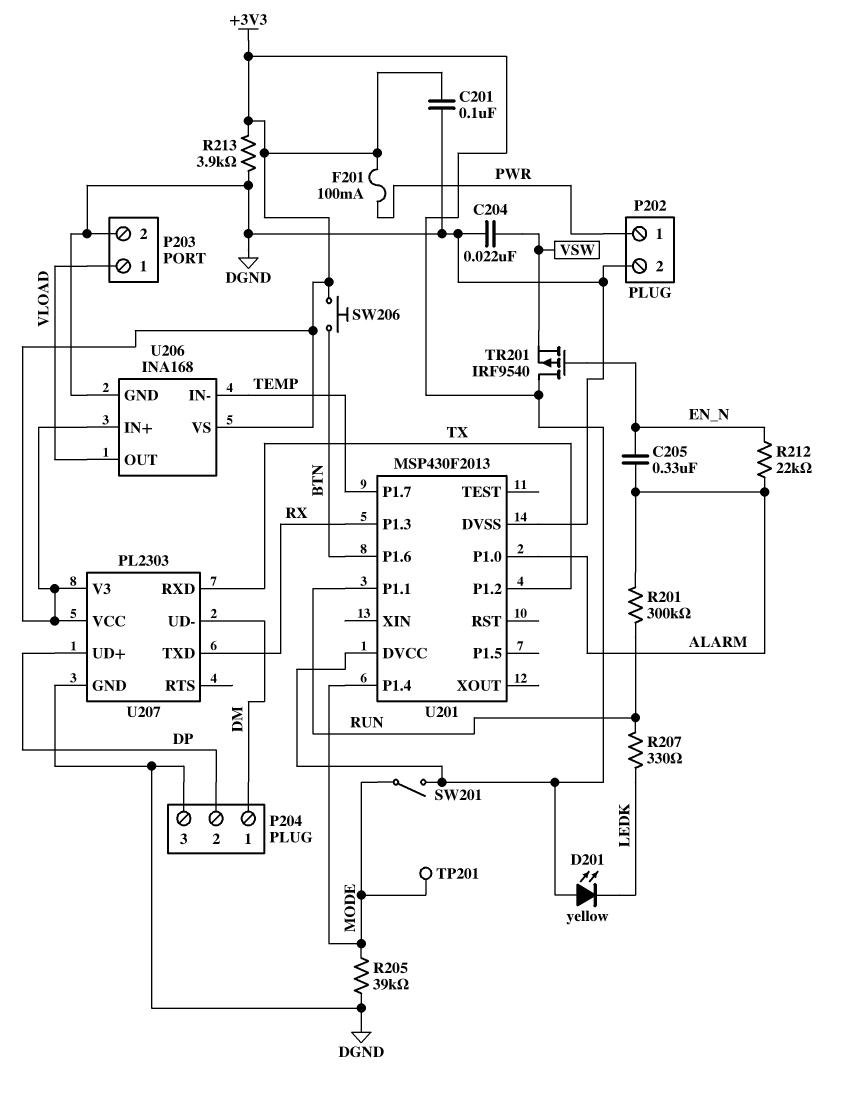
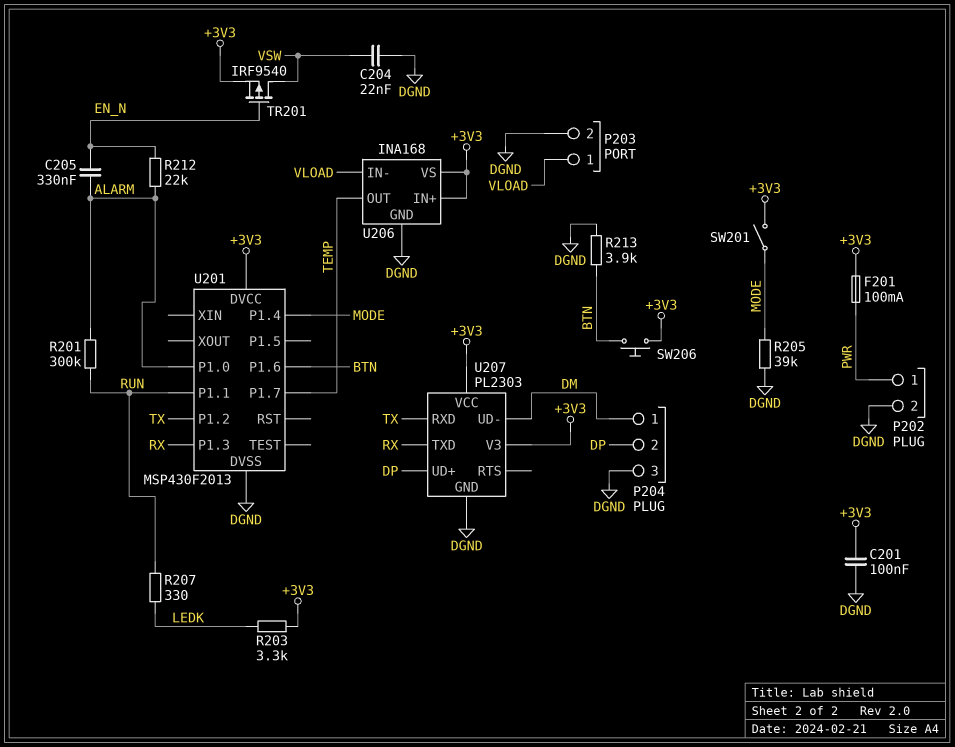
D201: LED yellow (A +3V3, K LEDK) -> none
R203: none -> 3.3k (+3V3, LEDK)
R213: 3.9k (+3V3, DGND) -> 3.9k (BTN, DGND)
TP201: test point (MODE) -> none
TR201: PMOS IRF9540 (G EN_N, D +3V3, S VSW) -> PMOS IRF9540 (G EN_N, D VSW, S +3V3)
U206 pin IN-: TEMP -> VLOAD
U206 pin OUT: VLOAD -> TEMP

